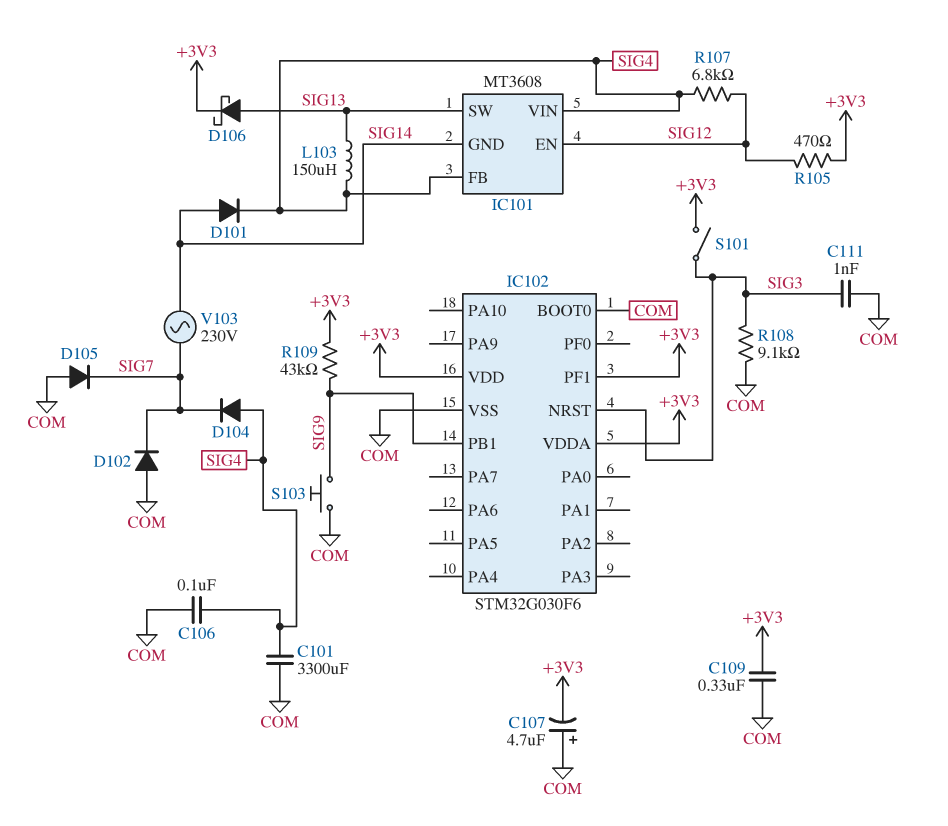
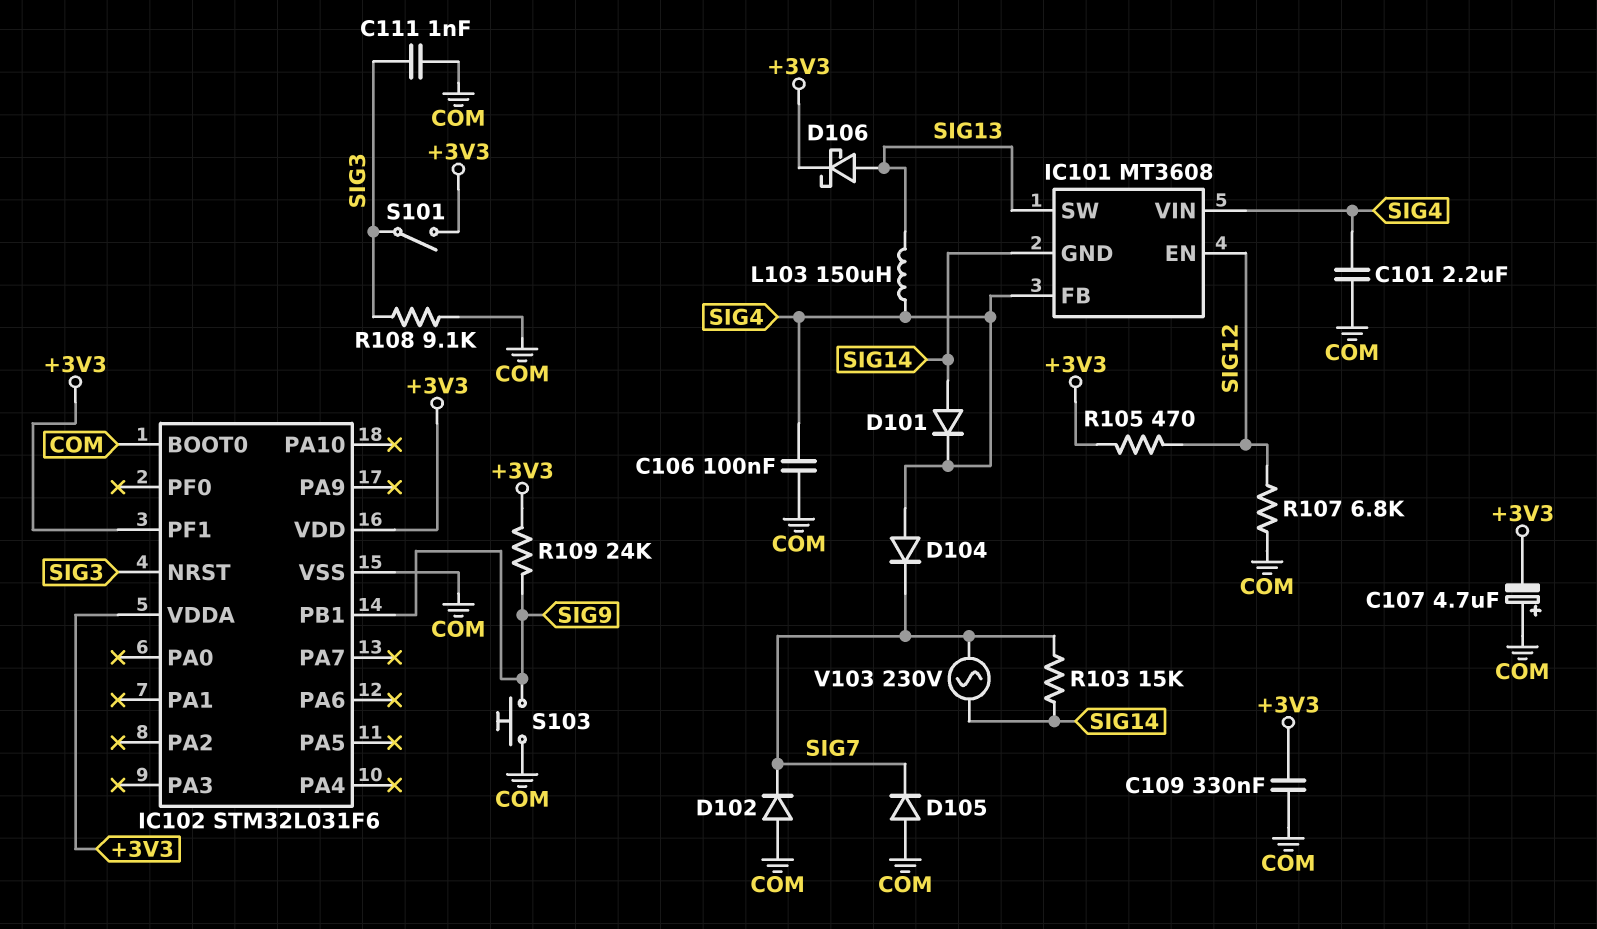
C101: 3300uF (COM, SIG4) -> 2.2uF (COM, SIG4)
IC102: STM32G030F6 -> STM32L031F6
R103: none -> 15k (SIG7, SIG14)
R107: 6.8k (SIG4, SIG12) -> 6.8k (COM, SIG12)
R109: 43k (+3V3, SIG9) -> 24k (+3V3, SIG9)

